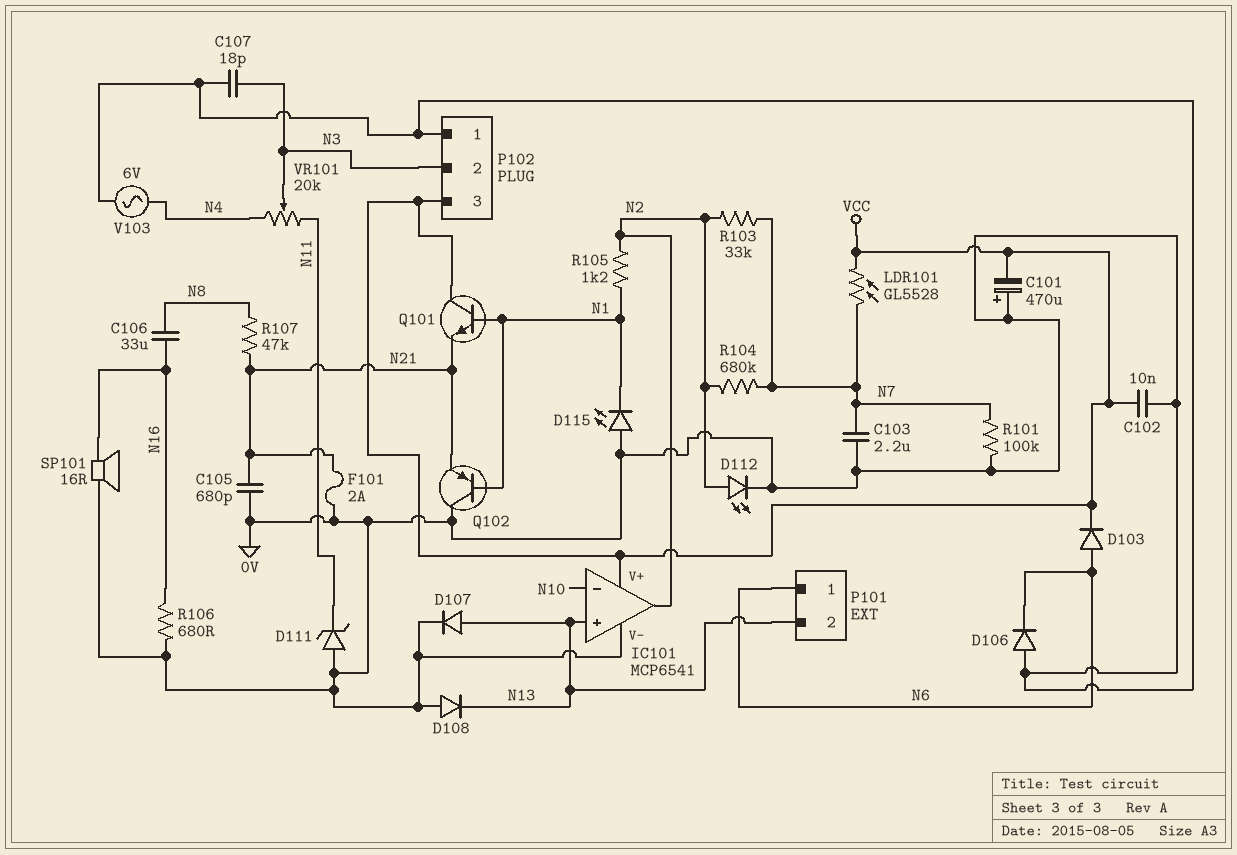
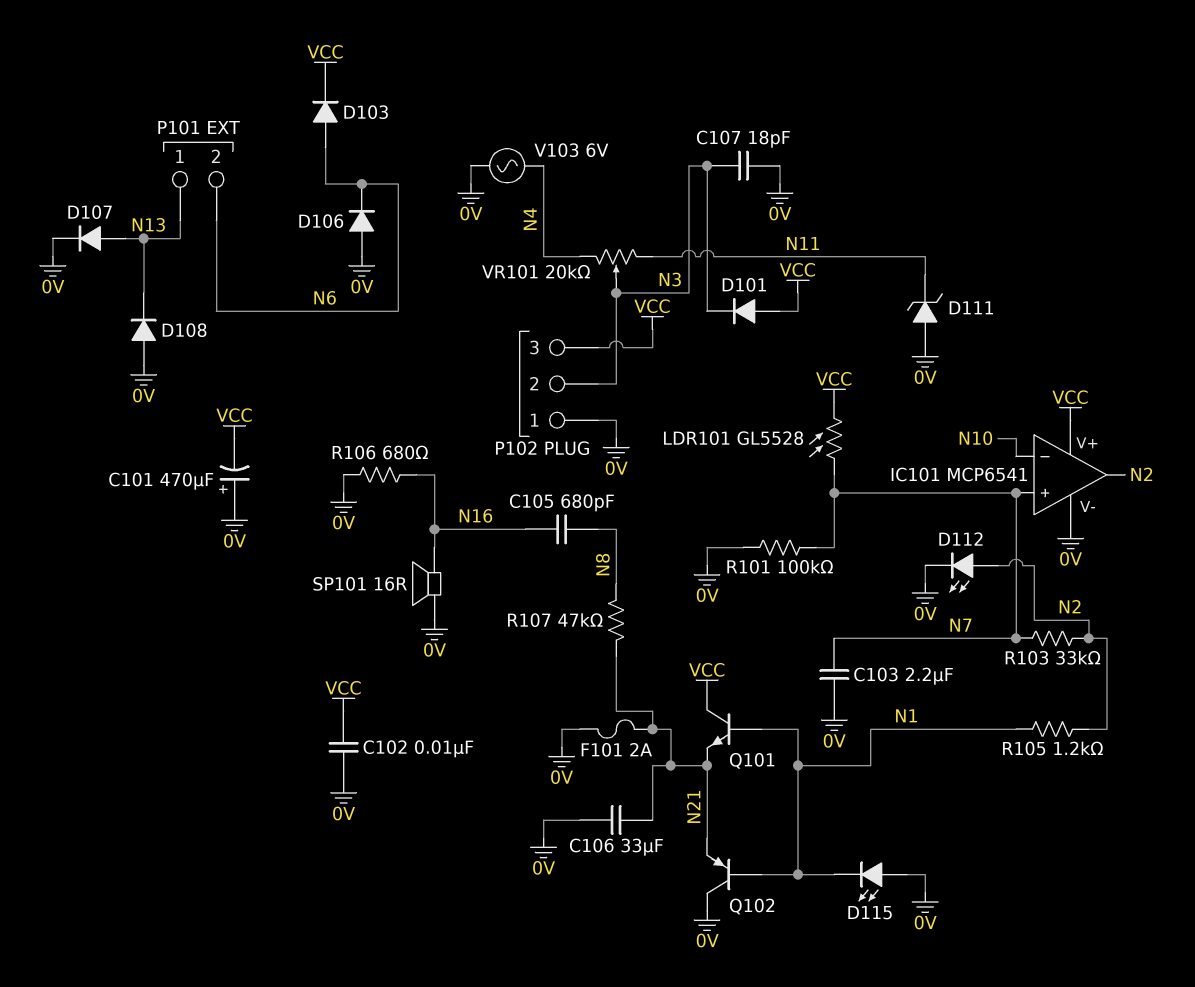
C105: 680pF (0V, N21) -> 680pF (N8, N16)
C106: 33uF (N8, N16) -> 33uF (0V, N21)
D101: none -> diode (A VCC, K N3)
IC101 pin in+: N13 -> N7
P101 pin 1: N6 -> N13
P101 pin 2: N13 -> N6
R104: 680k (N2, N7) -> none

